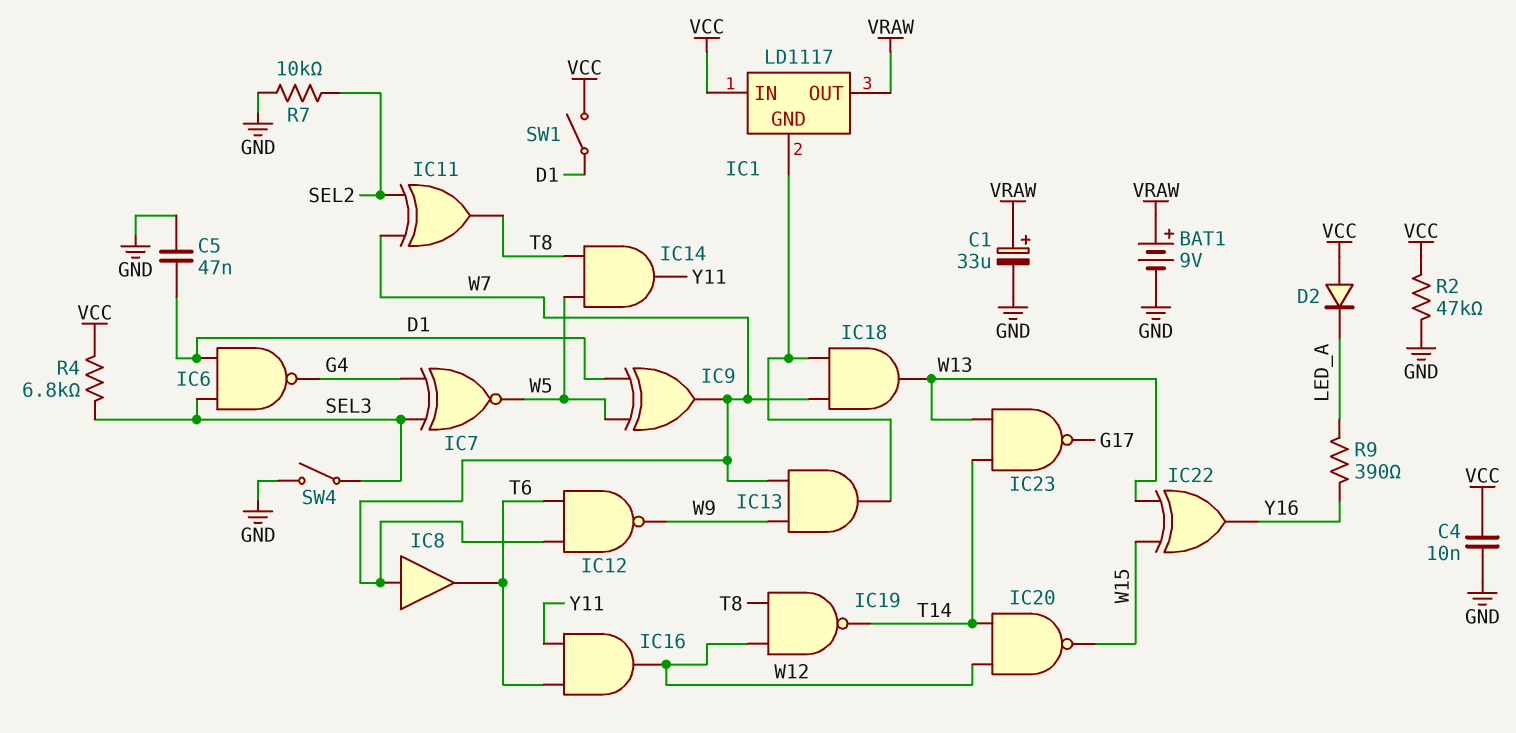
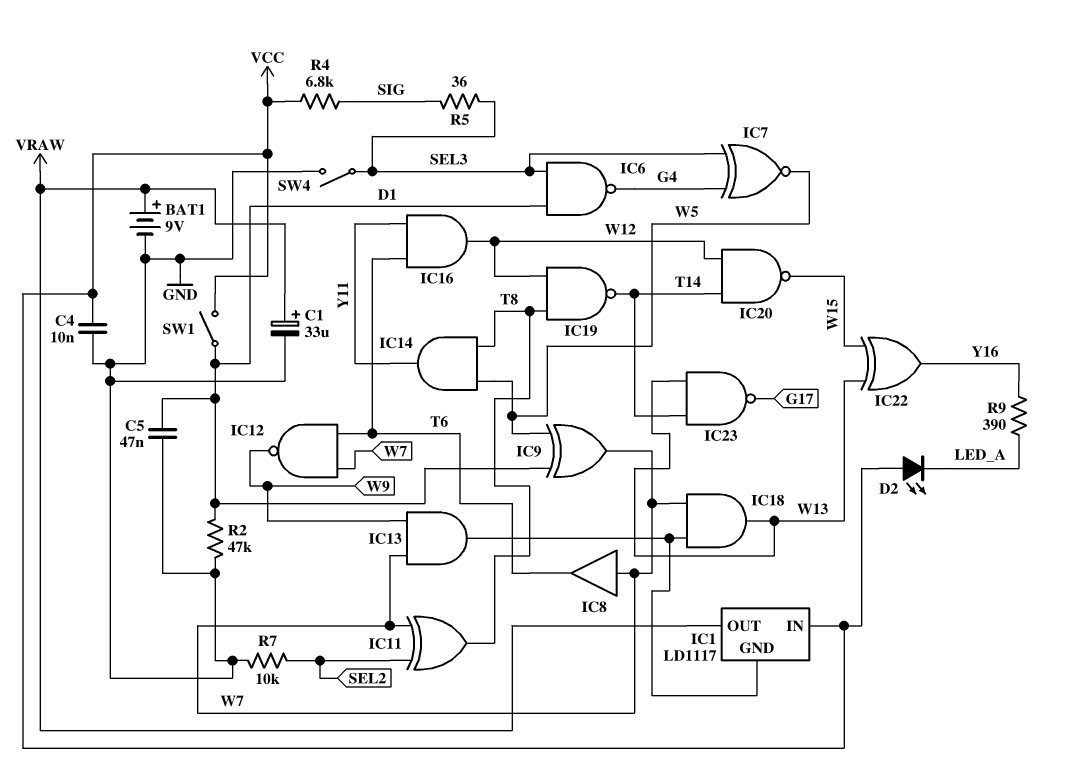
D2: diode (A VCC, K LED_A) -> LED (A VCC, K LED_A)
R2: 47k (GND, VCC) -> 47k (D1, GND)
R4: 6.8k (SEL3, VCC) -> 6.8k (SIG, VCC)
R5: none -> 36 (SEL3, SIG)

